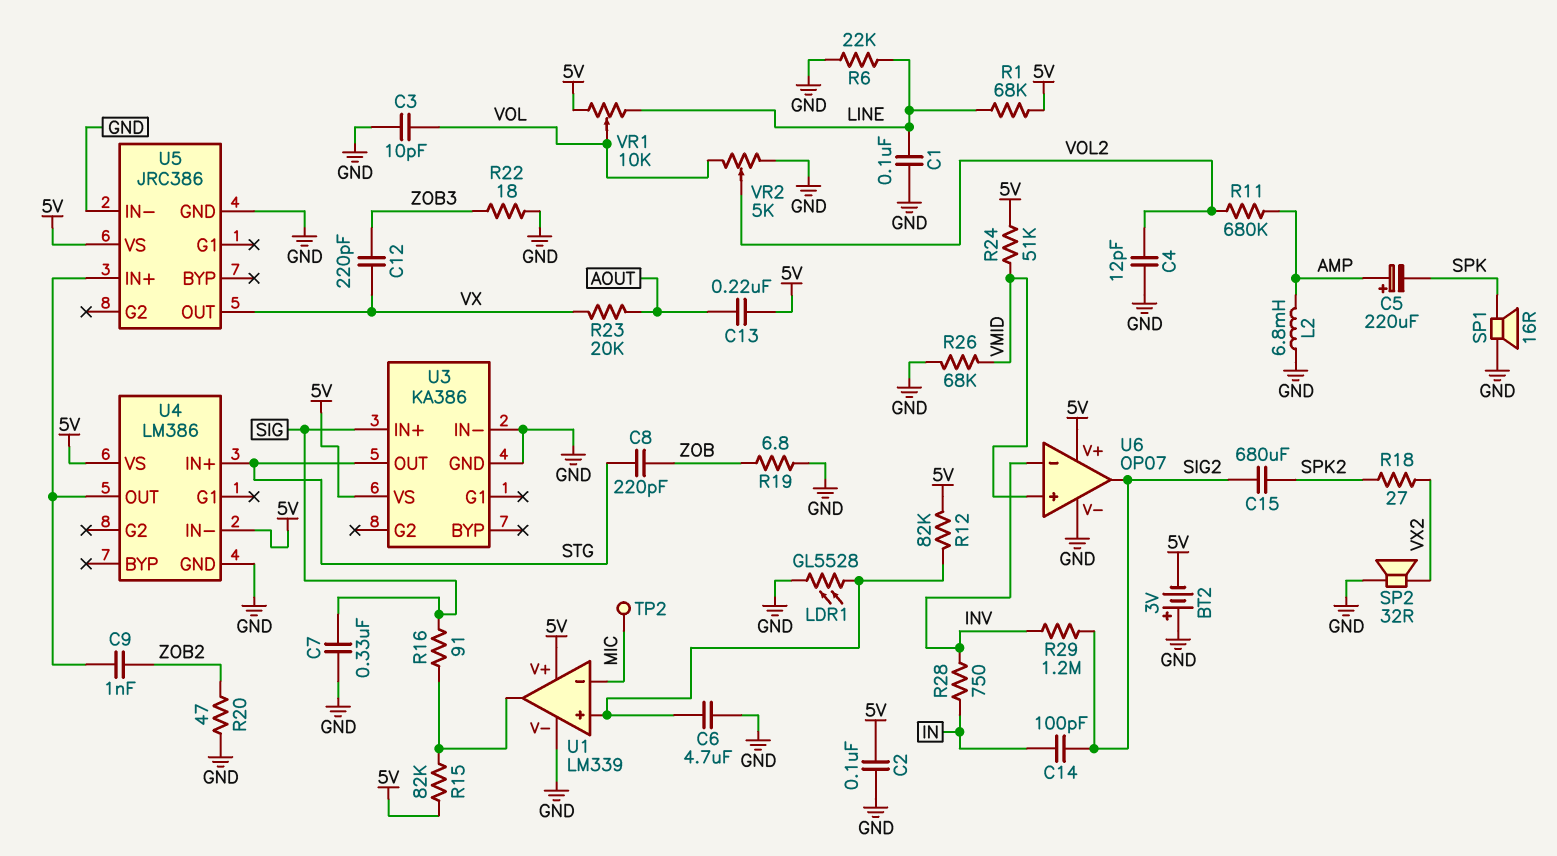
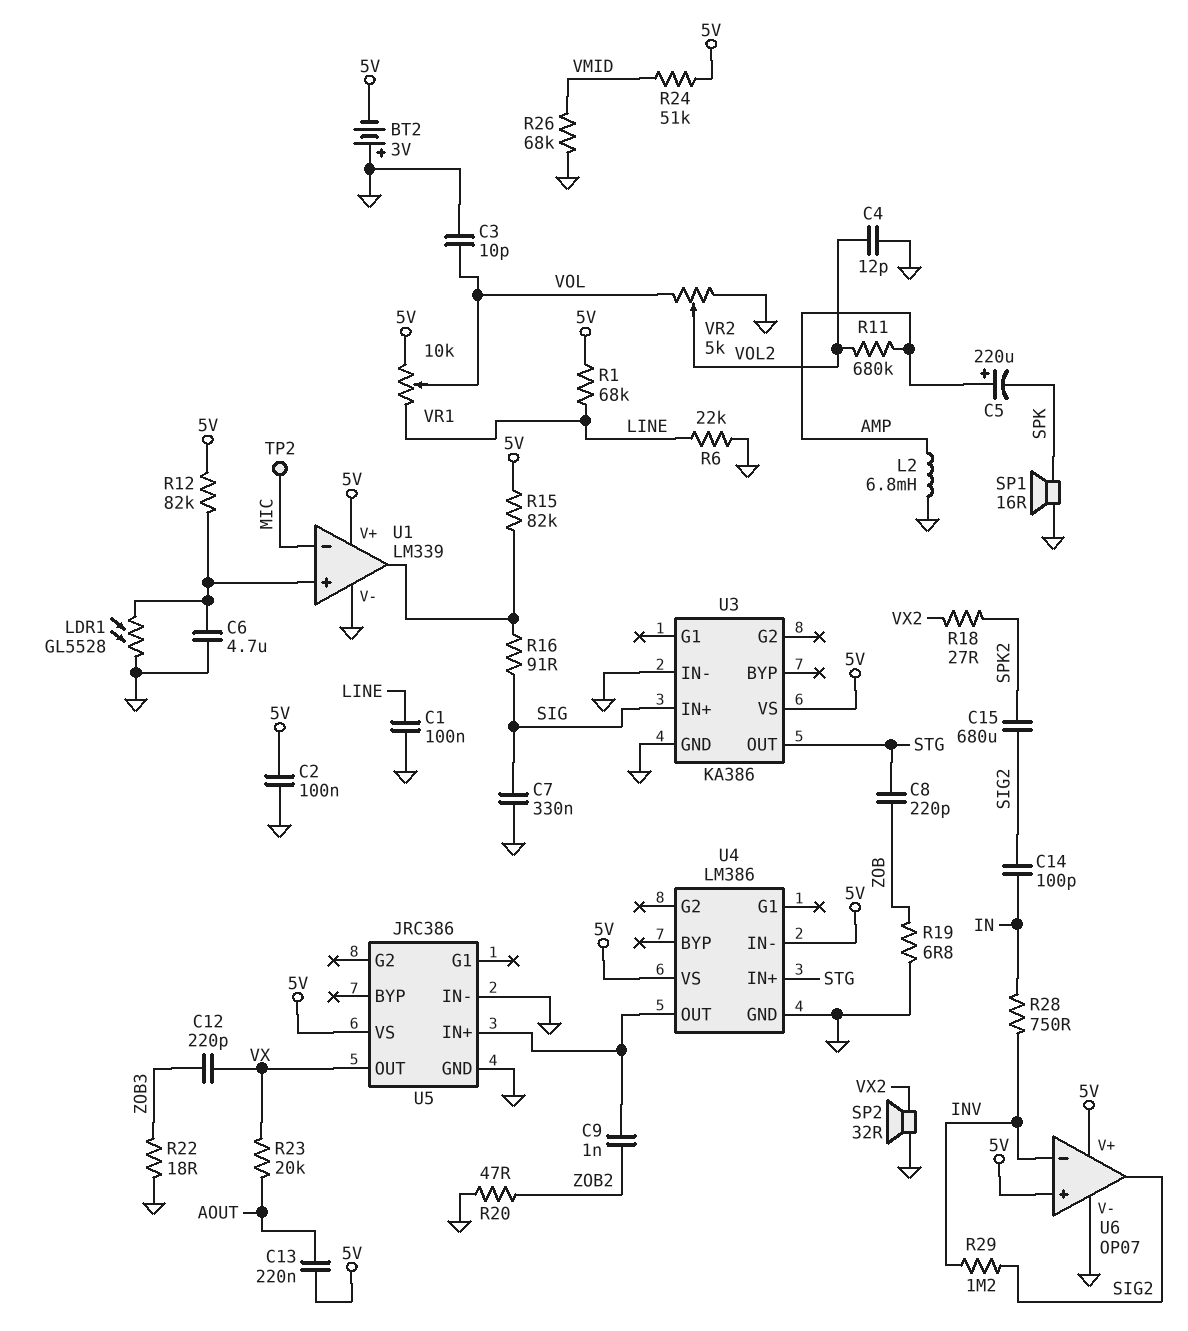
U6 pin in+: VMID -> 5V

